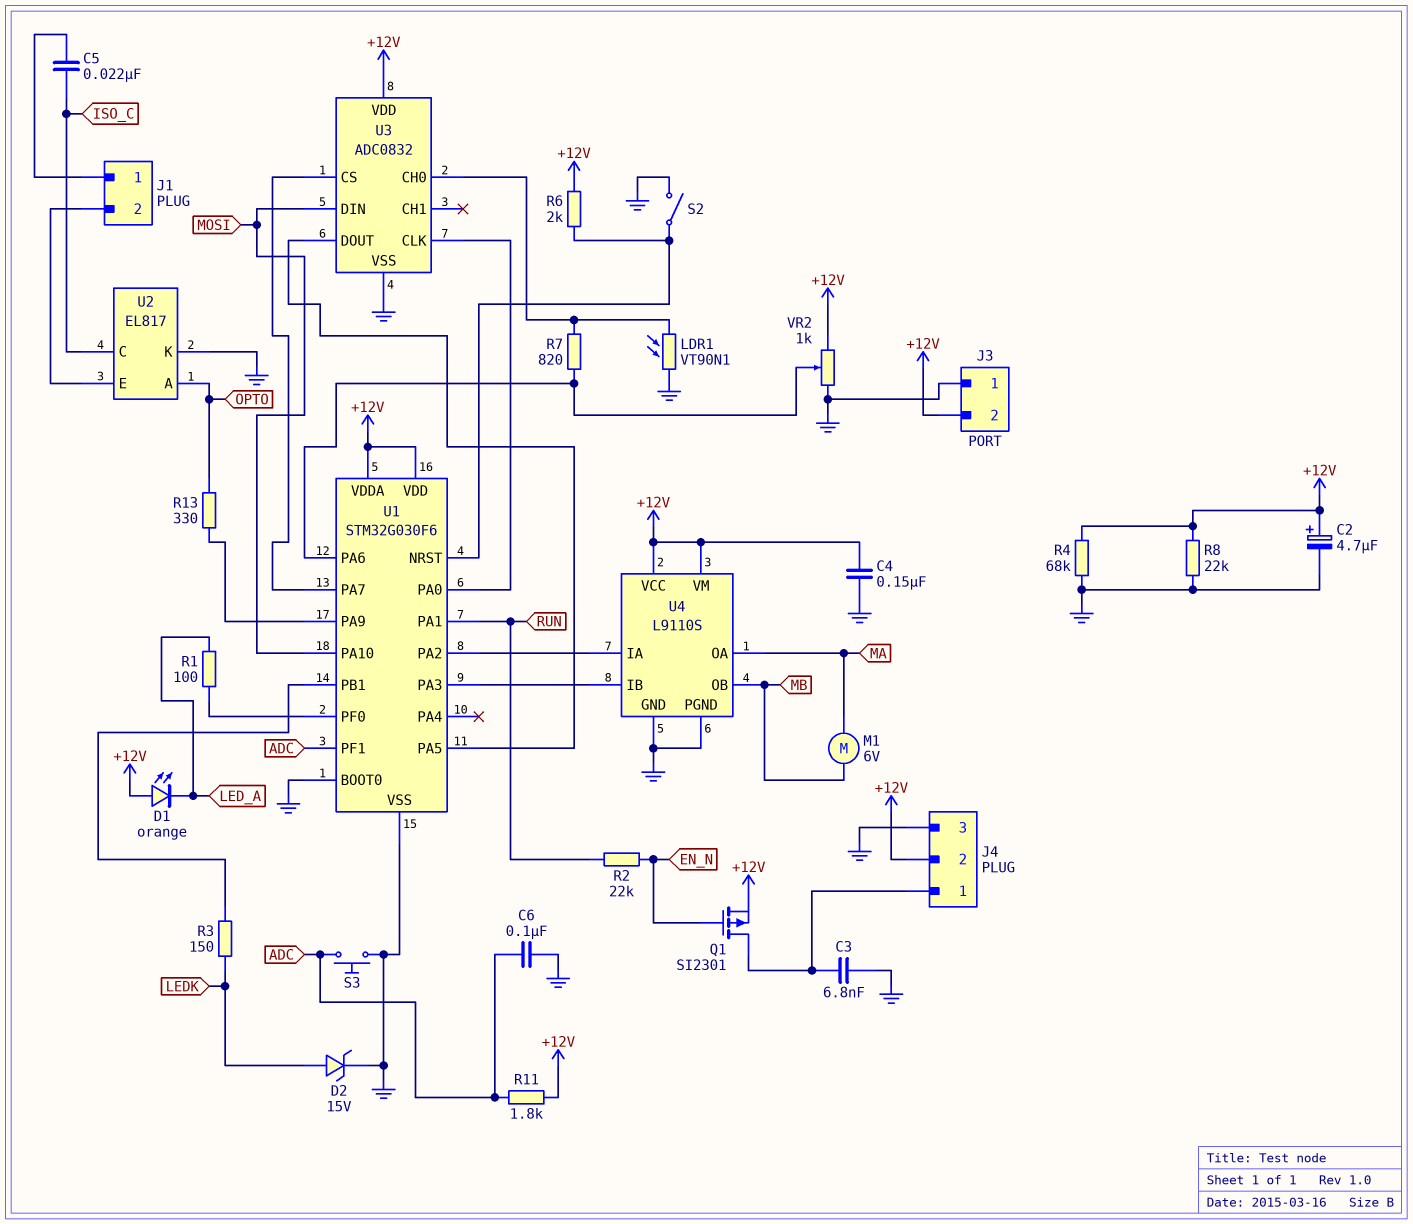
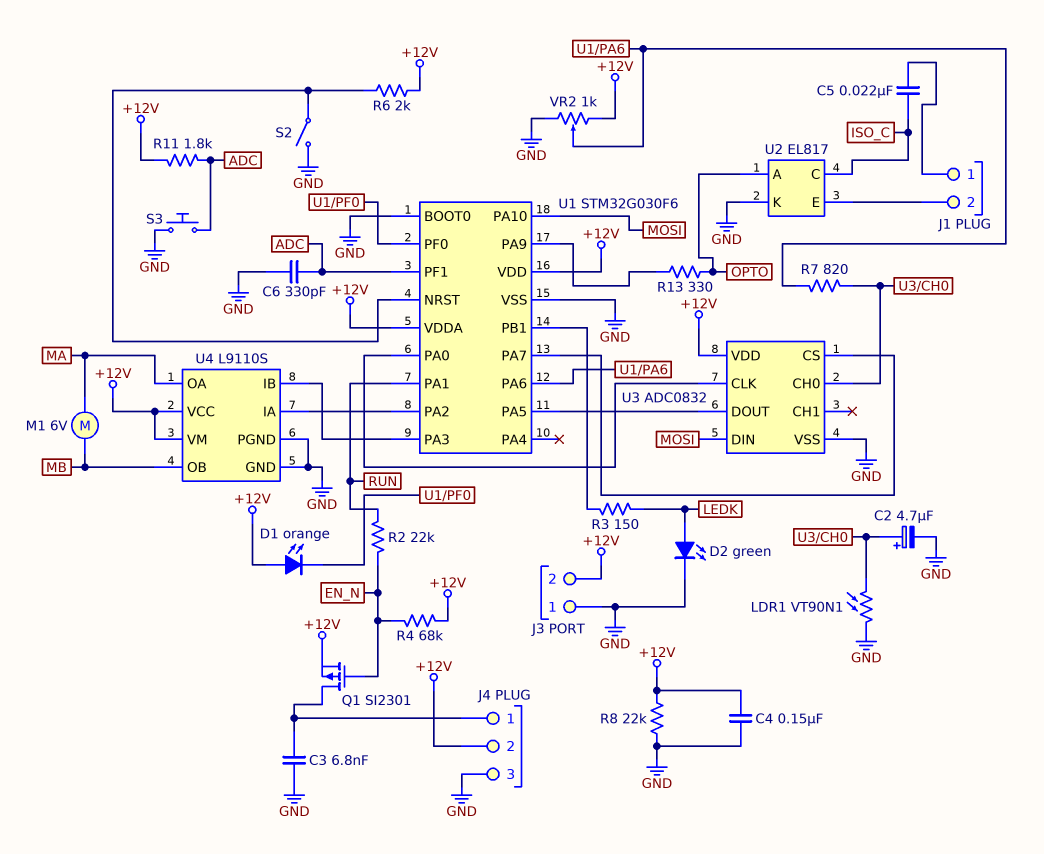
C2: 4.7uF (plus +12V, minus GND) -> 4.7uF (plus U3/CH0, minus GND)
C6: 100nF (ADC, GND) -> 330pF (ADC, GND)
D1: LED orange (A +12V, K LED_A) -> LED orange (A +12V, K U1/PF0)
D2: zener 15V (A LEDK, K GND) -> LED green (A LEDK, K GND)
R1: 100 (LED_A, U1/PF0) -> none
R4: 68k (+12V, GND) -> 68k (+12V, EN_N)

